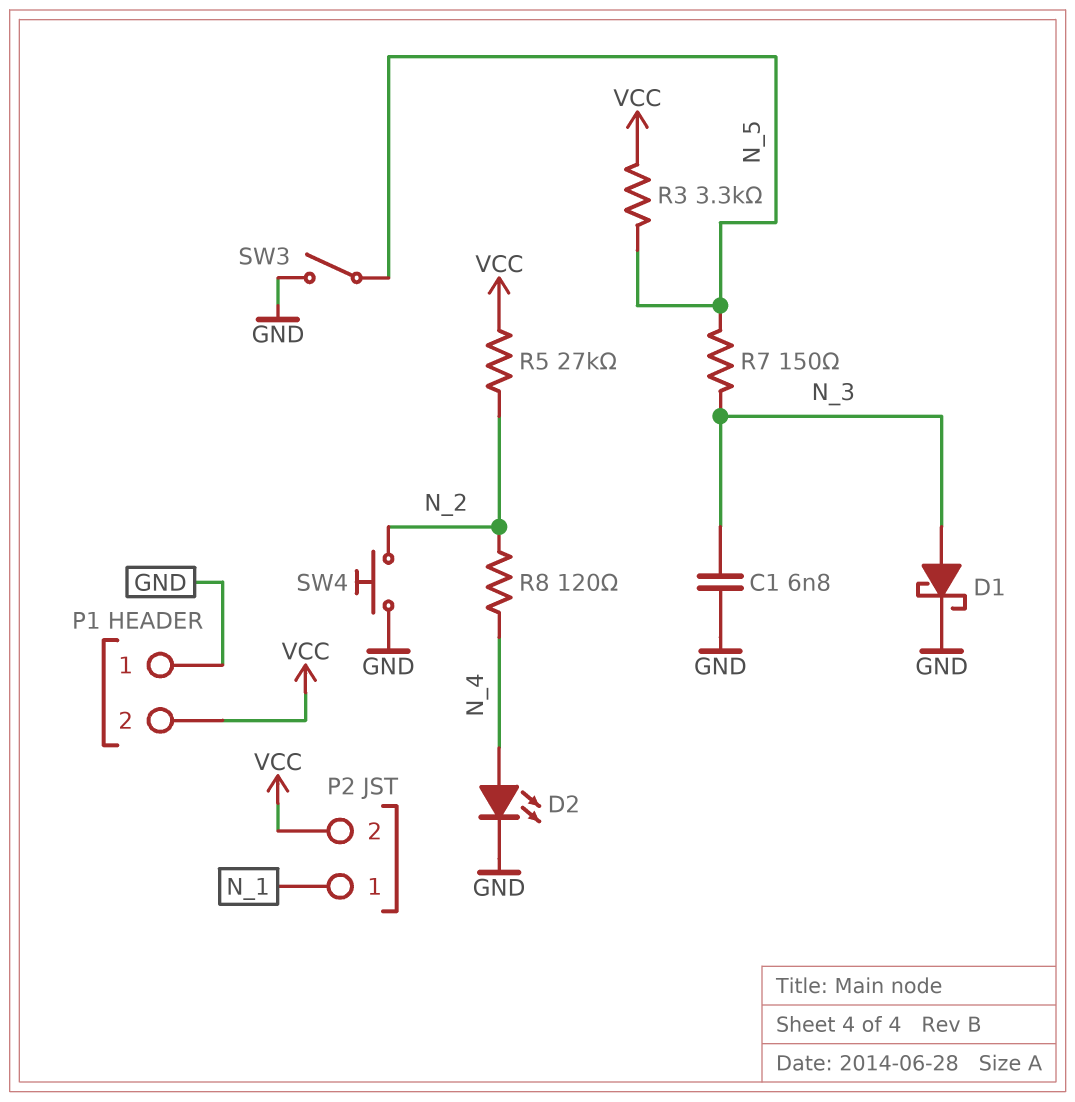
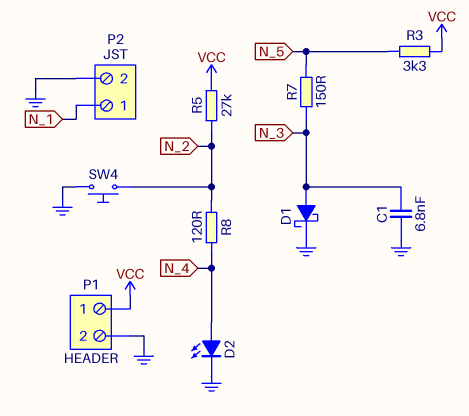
P1 pin 1: GND -> VCC
P1 pin 2: VCC -> GND
P2 pin 2: VCC -> GND
SW3: switch (GND, N_5) -> none

